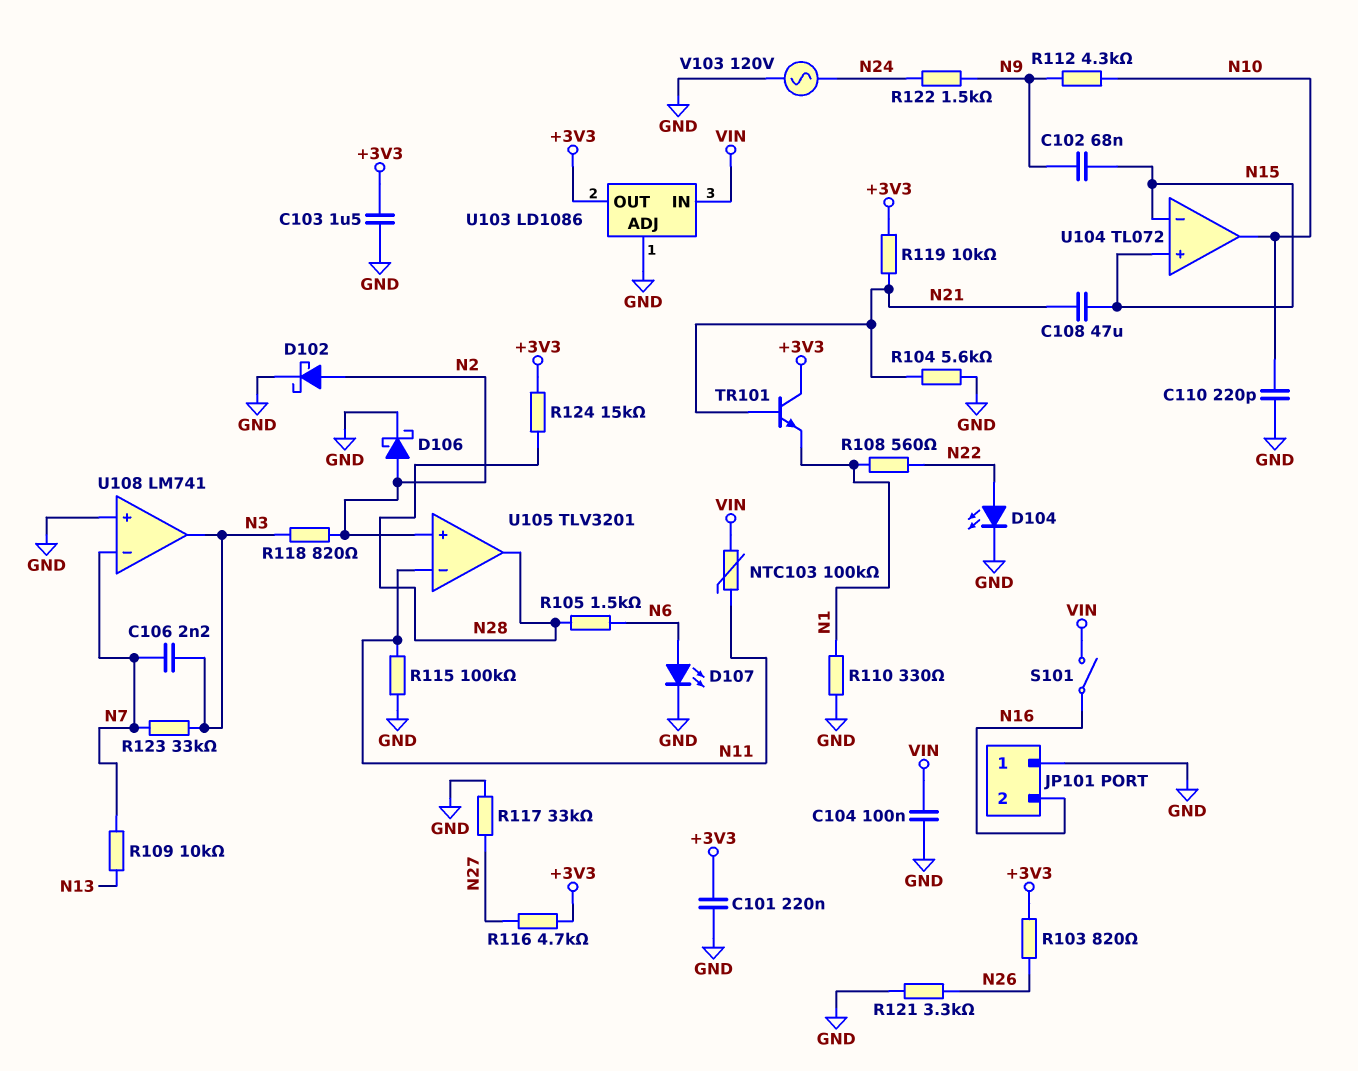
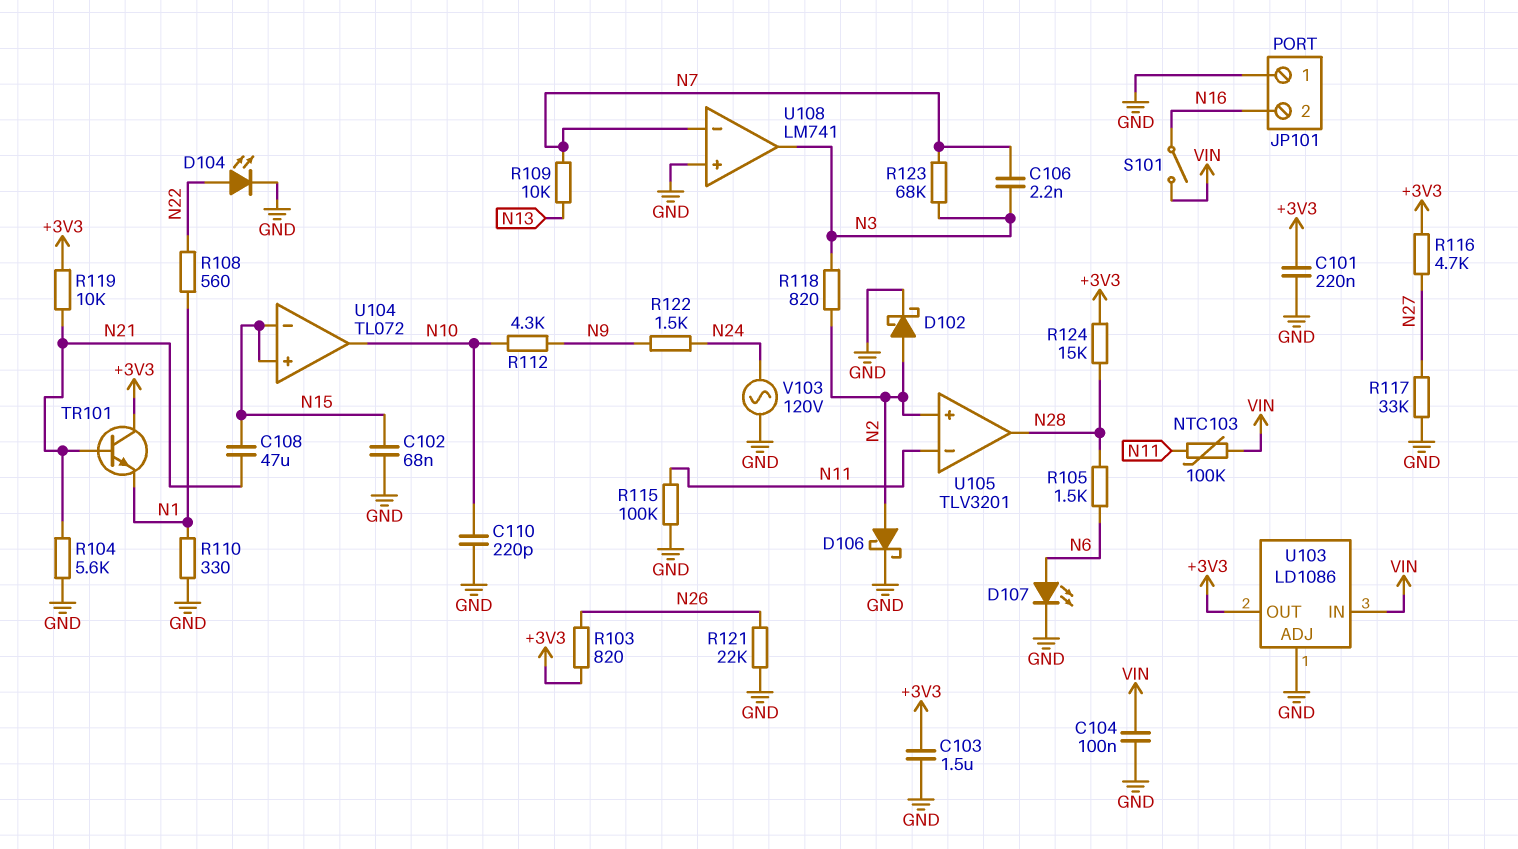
C102: 68nF (N9, N15) -> 68nF (GND, N15)
R121: 3.3k (GND, N26) -> 22k (GND, N26)
R123: 33k (N3, N7) -> 68k (N3, N7)

